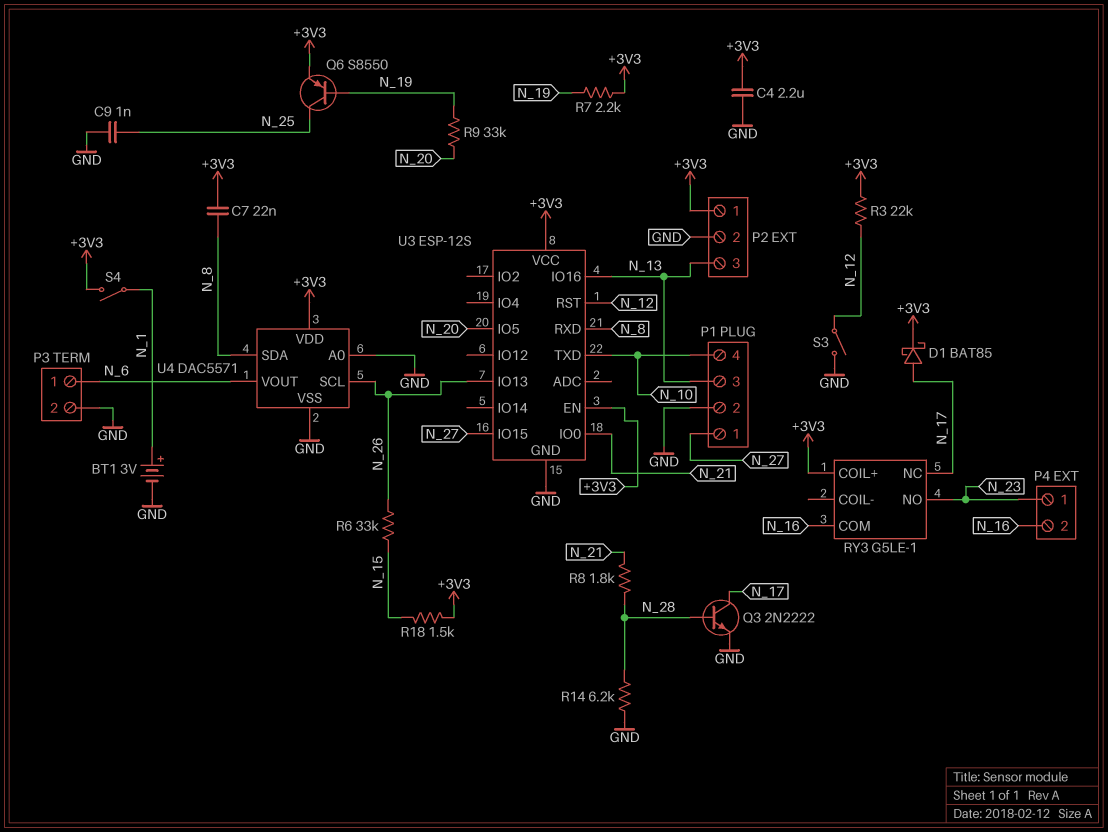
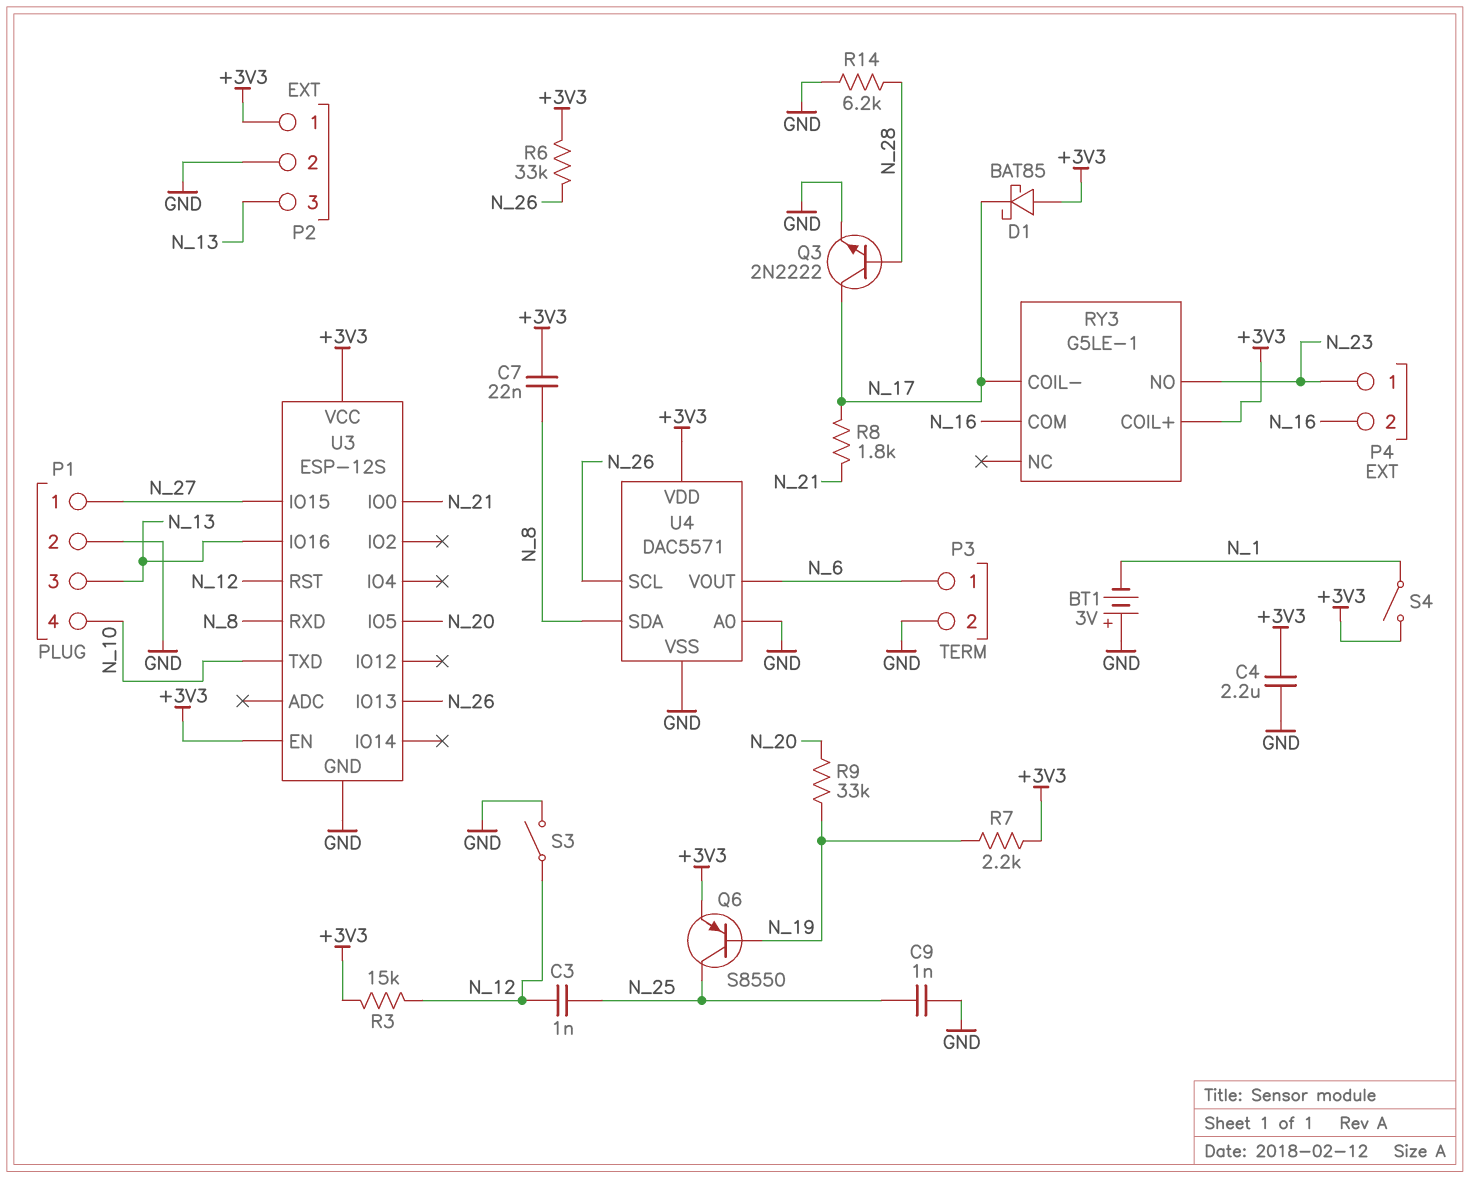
BT1: 3V (plus N_1, minus GND) -> 3V (plus GND, minus N_1)
C3: none -> 1nF (N_12, N_25)
D1: schottky BAT85 (A N_17, K +3V3) -> schottky BAT85 (A +3V3, K N_17)
R3: 22k (+3V3, N_12) -> 15k (+3V3, N_12)
R6: 33k (N_15, N_26) -> 33k (+3V3, N_26)
R8: 1.8k (N_21, N_28) -> 1.8k (N_17, N_21)
R18: 1.5k (+3V3, N_15) -> none
RY3 pin COIL-: none -> N_17
RY3 pin NC: N_17 -> none

